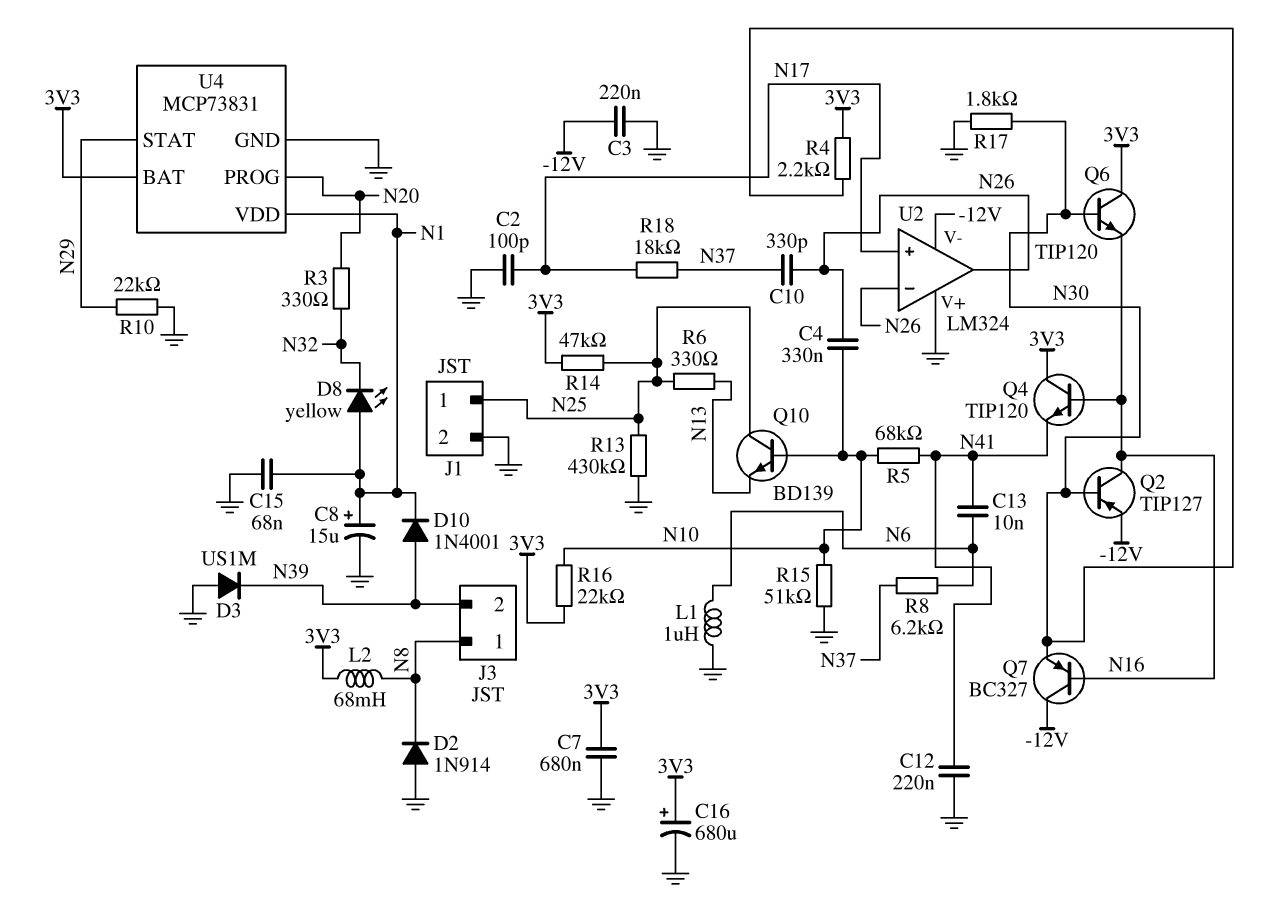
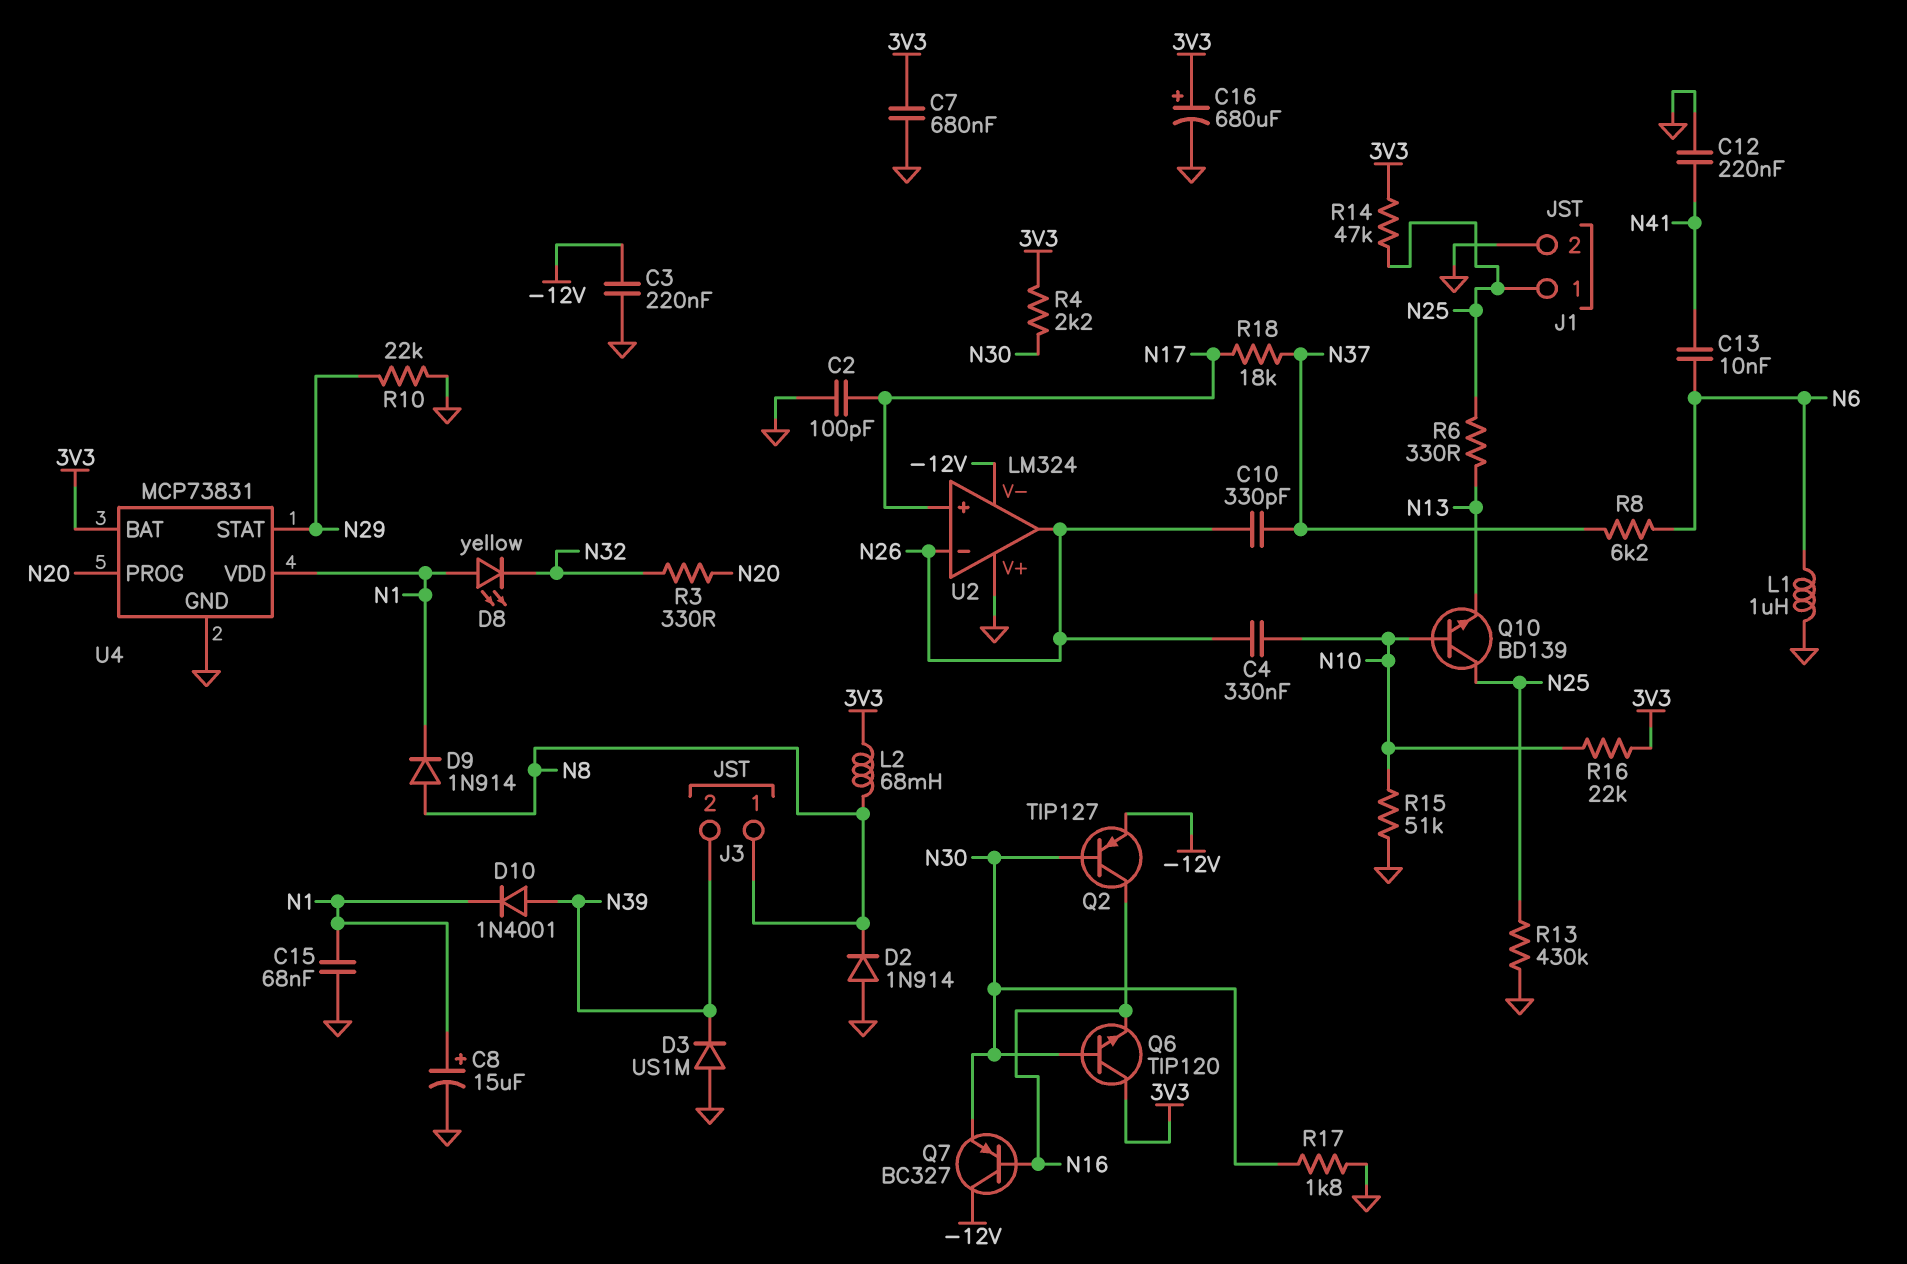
D9: none -> diode 1N914 (A N8, K N1)
Q4: NPN TIP120 (B N16, C 3V3, E N41) -> none
R5: 68k (N10, N41) -> none

